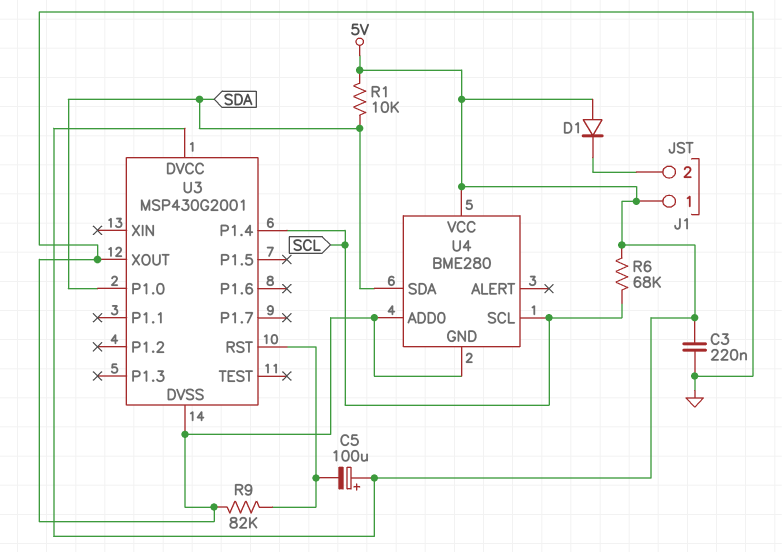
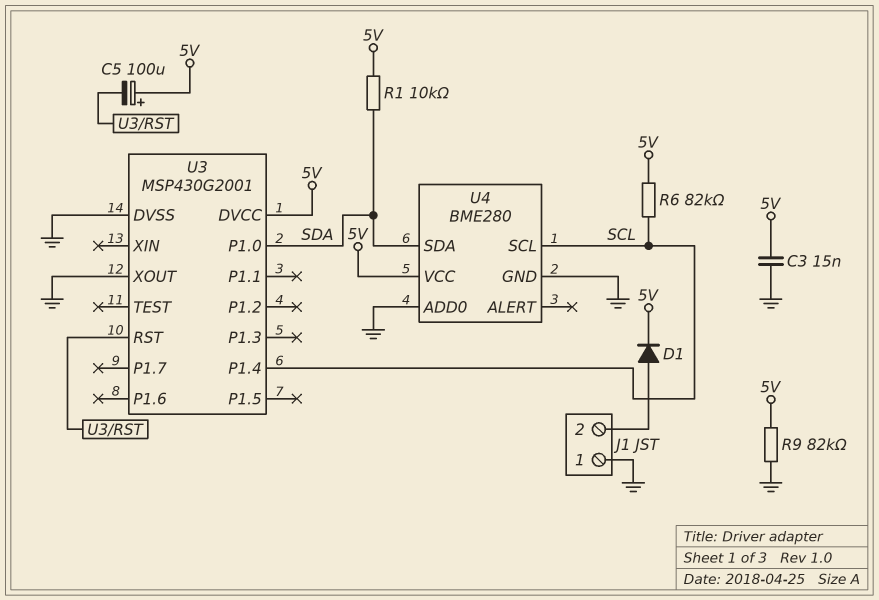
C3: 220nF (5V, GND) -> 15nF (5V, GND)
D1: diode (A 5V, K J1/2) -> diode (A J1/2, K 5V)
J1 pin 1: 5V -> GND
R6: 68k (5V, SCL) -> 82k (5V, SCL)
R9: 82k (GND, U3/RST) -> 82k (5V, GND)

